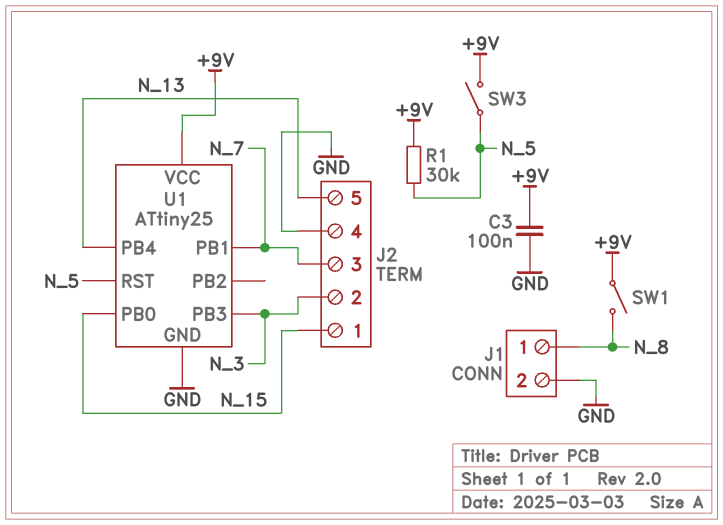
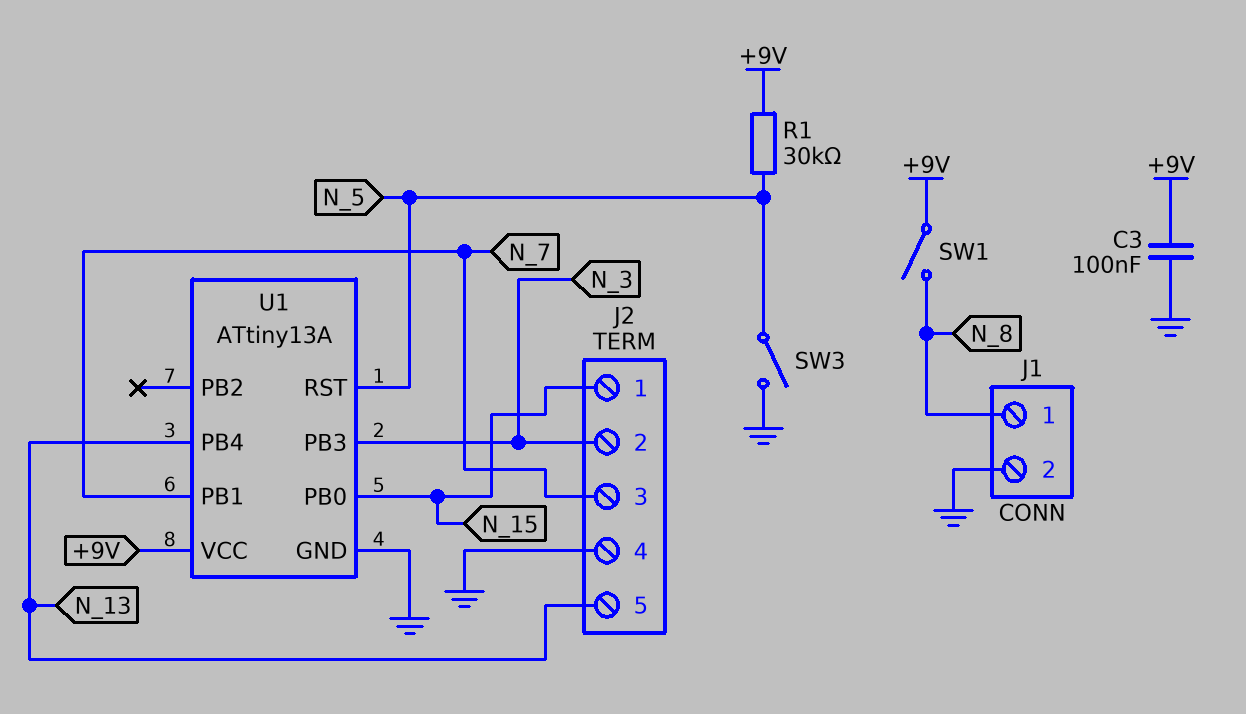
SW3: switch (+9V, N_5) -> switch (GND, N_5)
U1: ATtiny25 -> ATtiny13A

